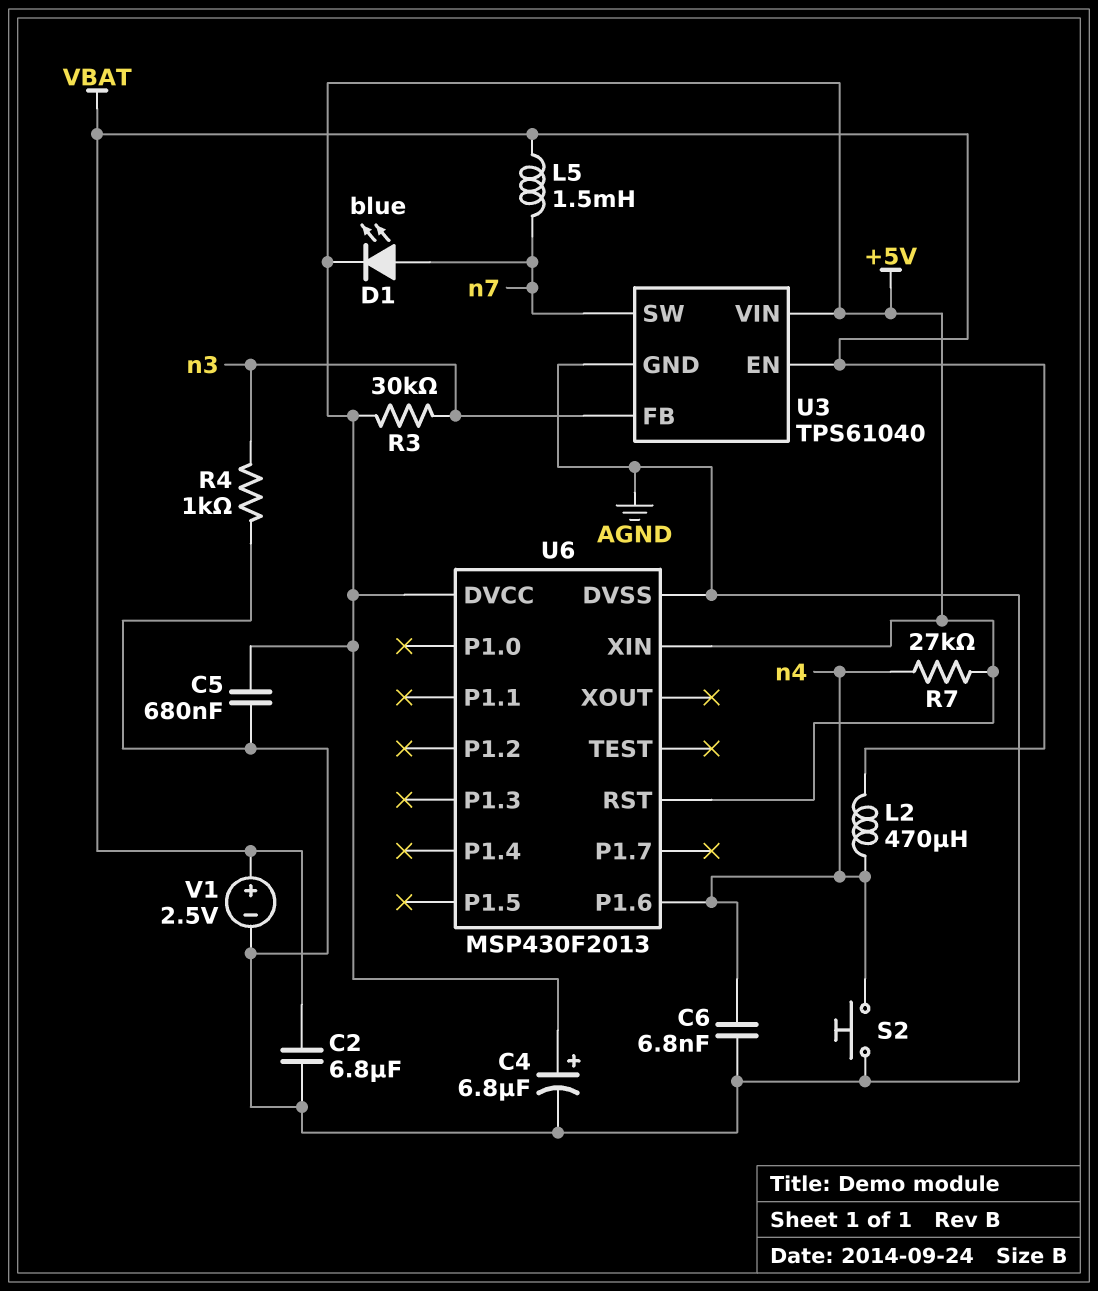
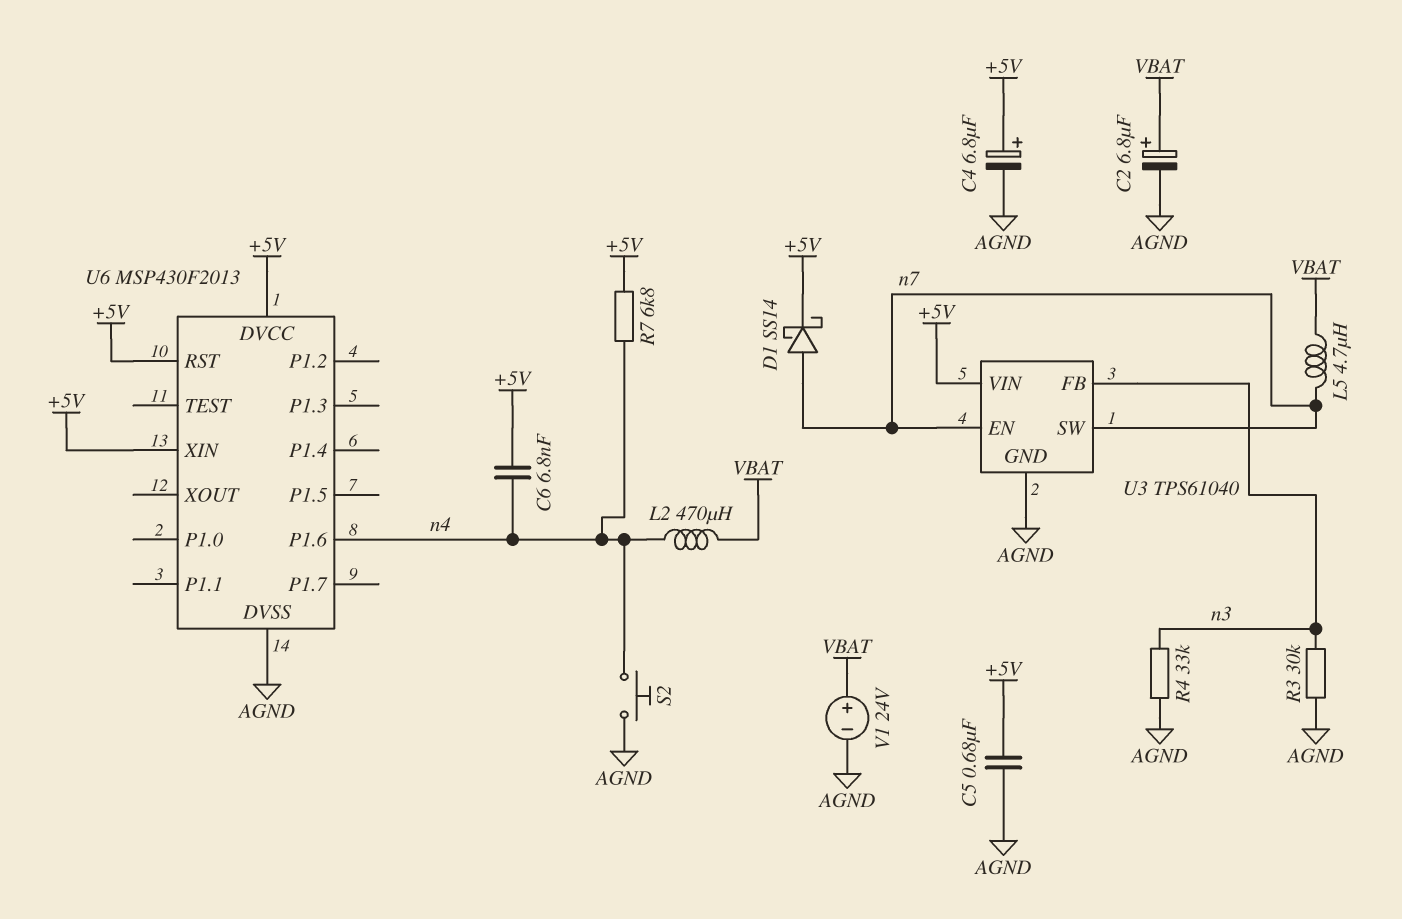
C2: 6.8uF (AGND, VBAT) -> 6.8uF (plus VBAT, minus AGND)
C6: 6.8nF (AGND, n4) -> 6.8nF (+5V, n4)
D1: LED blue (A n7, K +5V) -> schottky SS14 (A n7, K +5V)
L5: 1.5mH (VBAT, n7) -> 4.7uH (VBAT, n7)
R3: 30k (+5V, n3) -> 30k (AGND, n3)
R4: 1k (AGND, n3) -> 33k (AGND, n3)
R7: 27k (+5V, n4) -> 6.8k (+5V, n4)
U3 pin EN: VBAT -> n7
V1: 2.5V (plus VBAT, minus AGND) -> 24V (plus VBAT, minus AGND)

